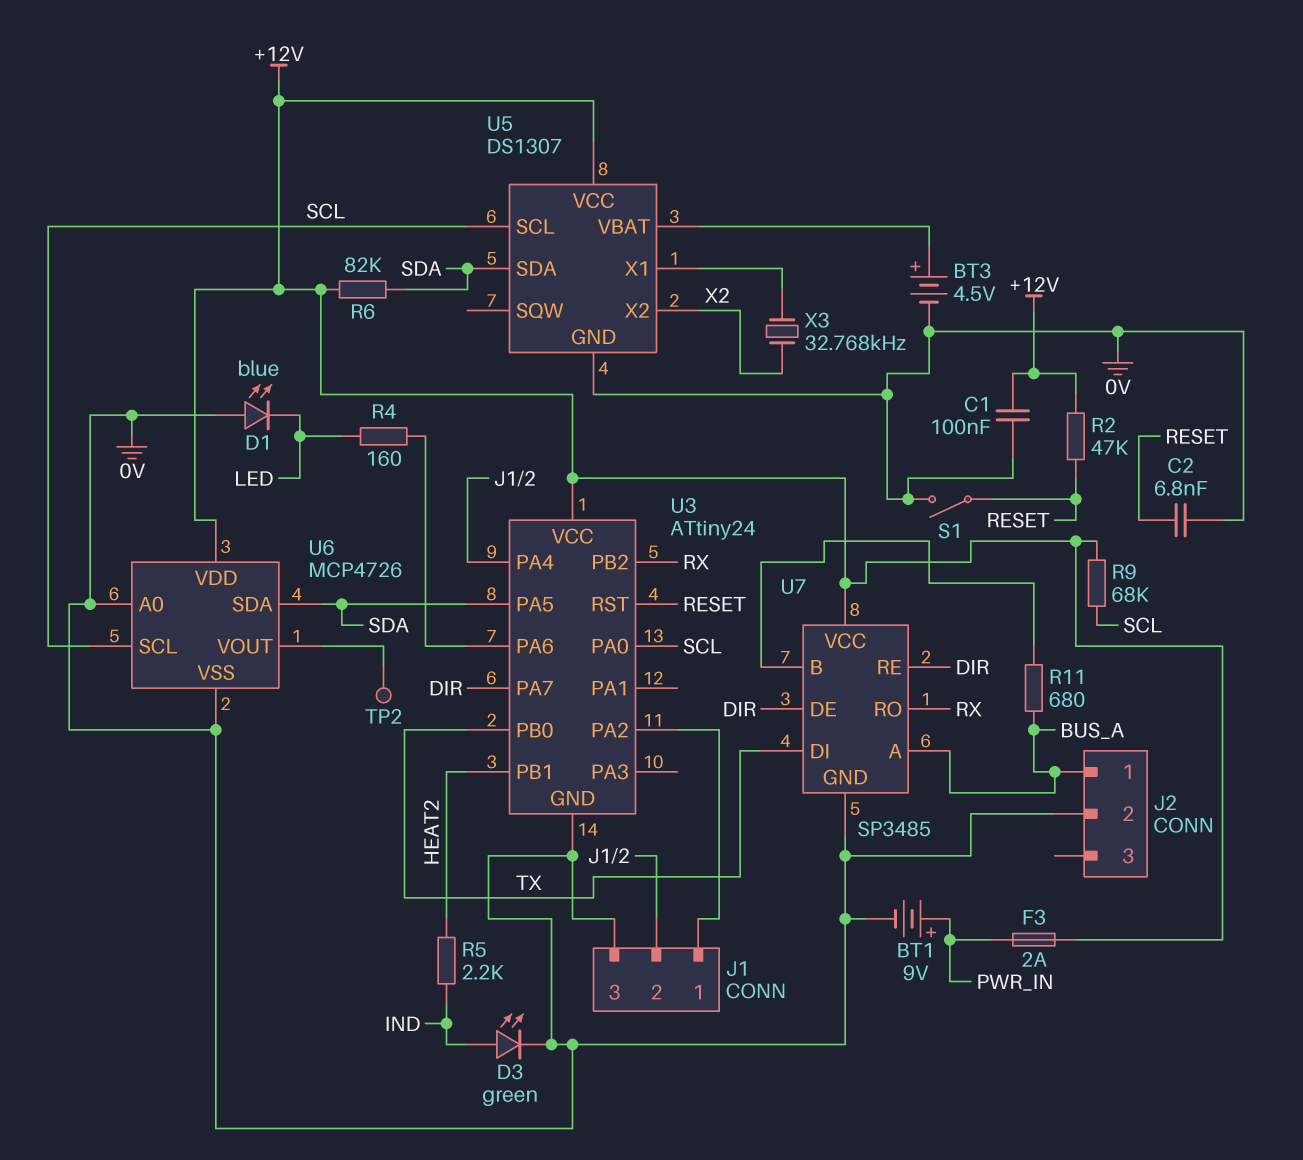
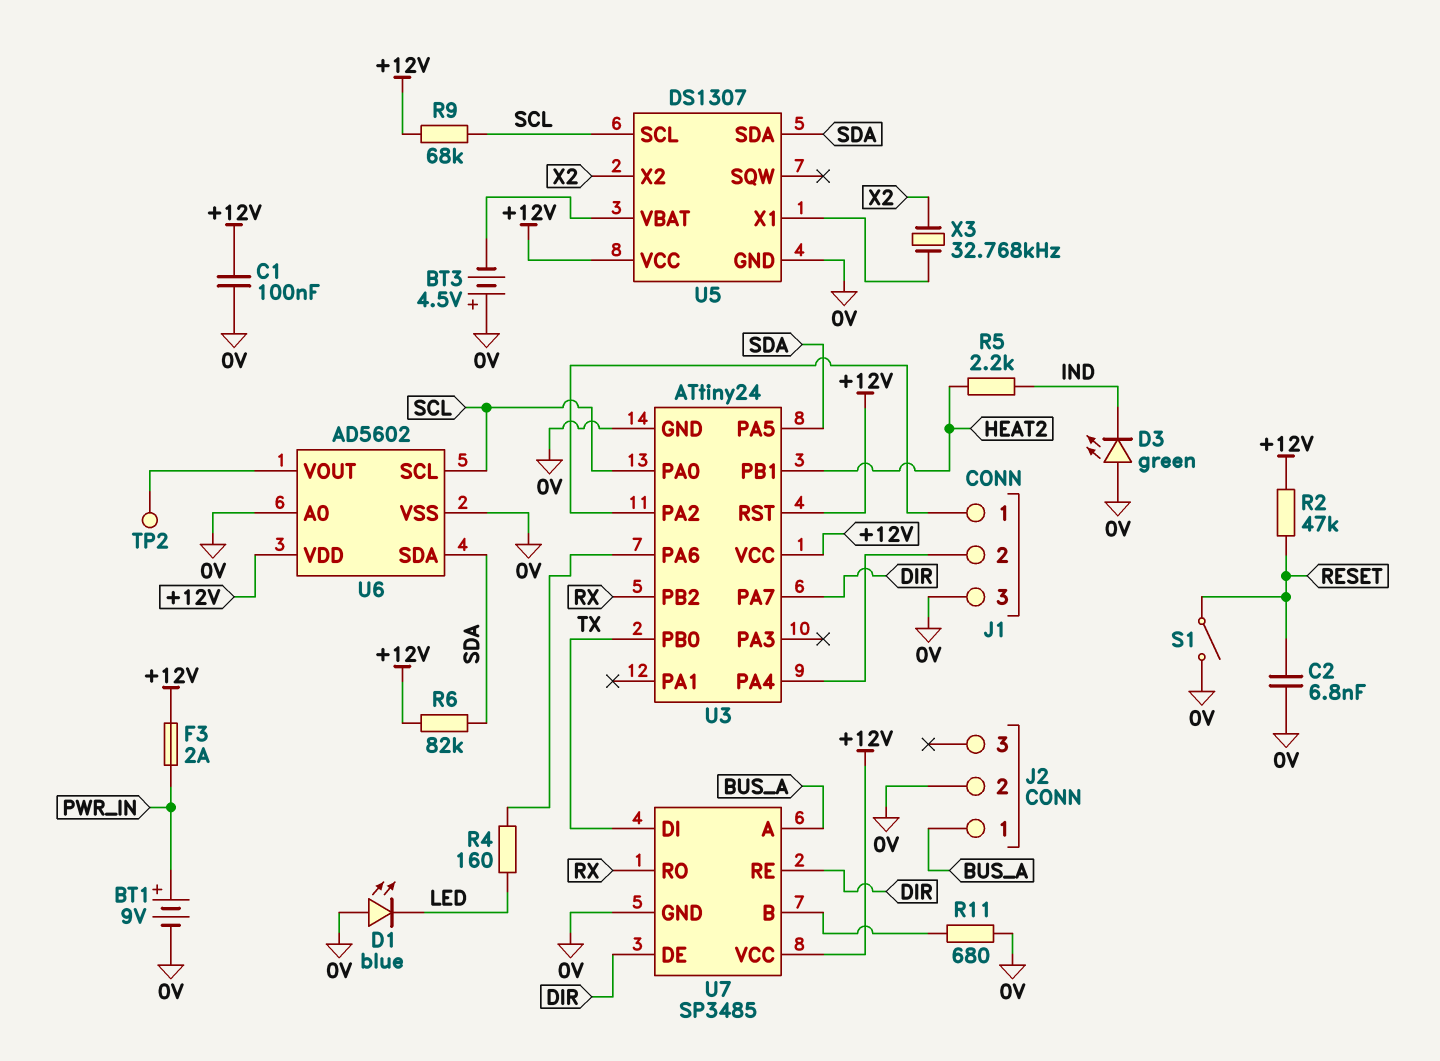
BT3: 4.5V (plus U5/VBAT, minus 0V) -> 4.5V (plus 0V, minus U5/VBAT)
D3: LED green (A IND, K 0V) -> LED green (A 0V, K IND)
R11: 680 (BUS_A, U7/B) -> 680 (0V, U7/B)
U3 pin RST: RESET -> +12V
U6: MCP4726 -> AD5602

